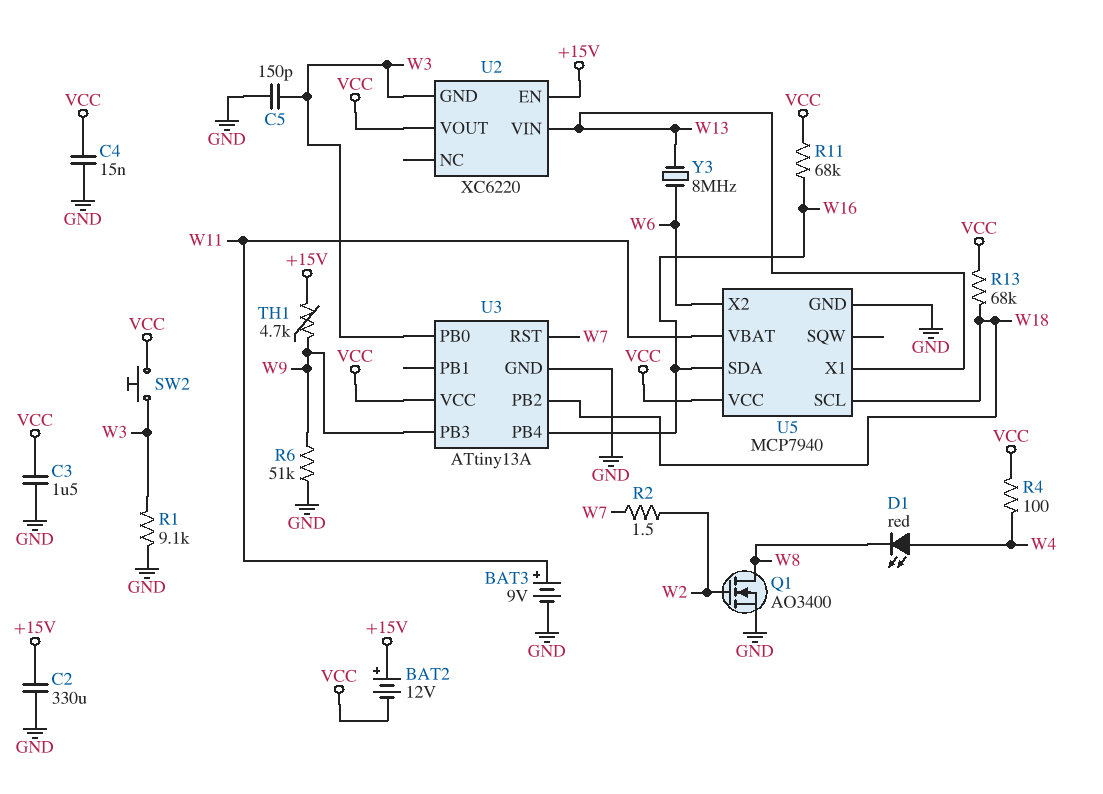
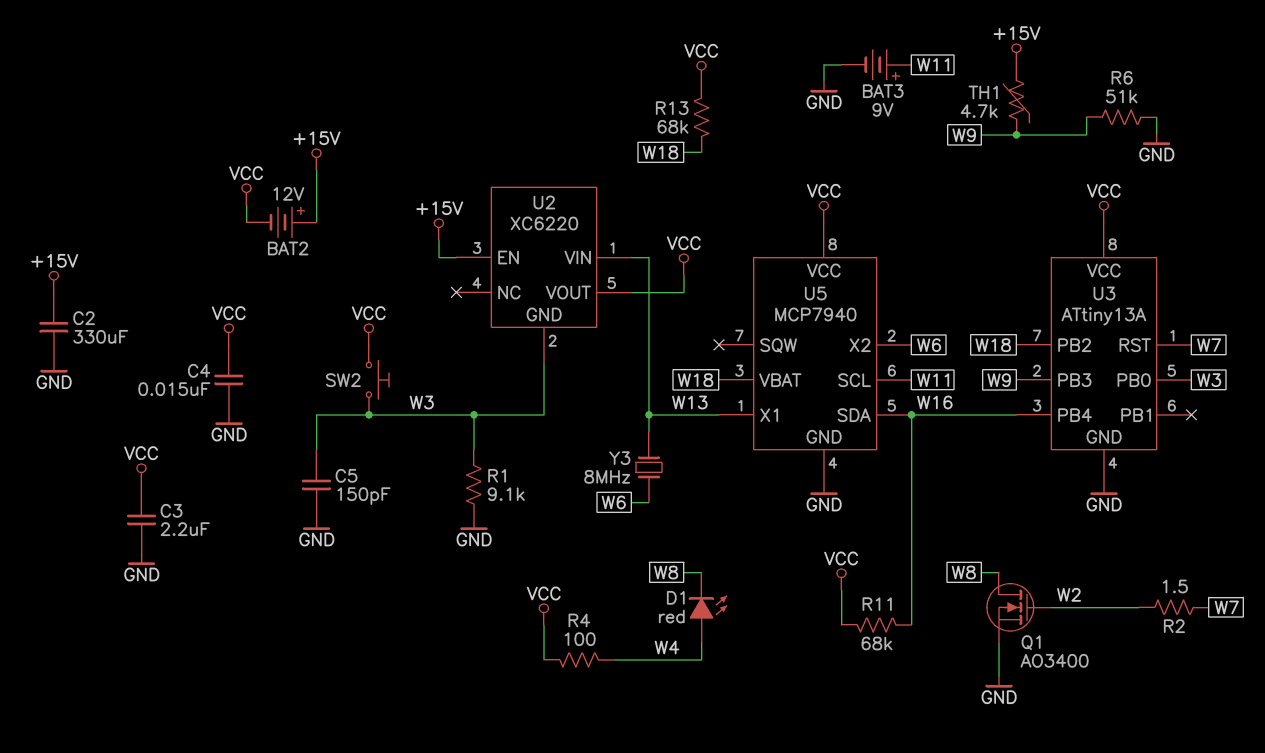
C3: 1.5uF (GND, VCC) -> 2.2uF (GND, VCC)
U5 pin SCL: W18 -> W11
U5 pin VBAT: W11 -> W18

